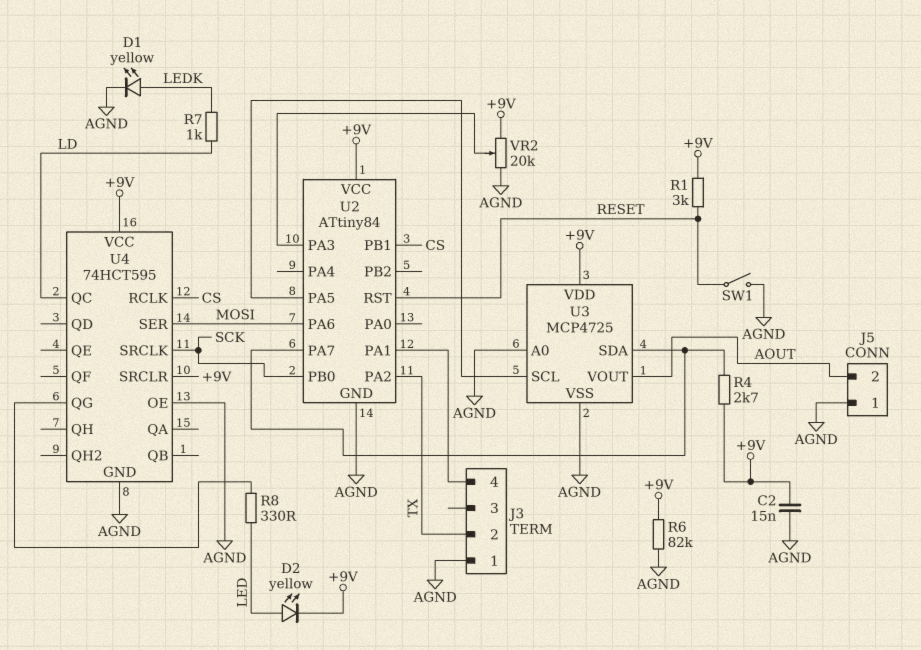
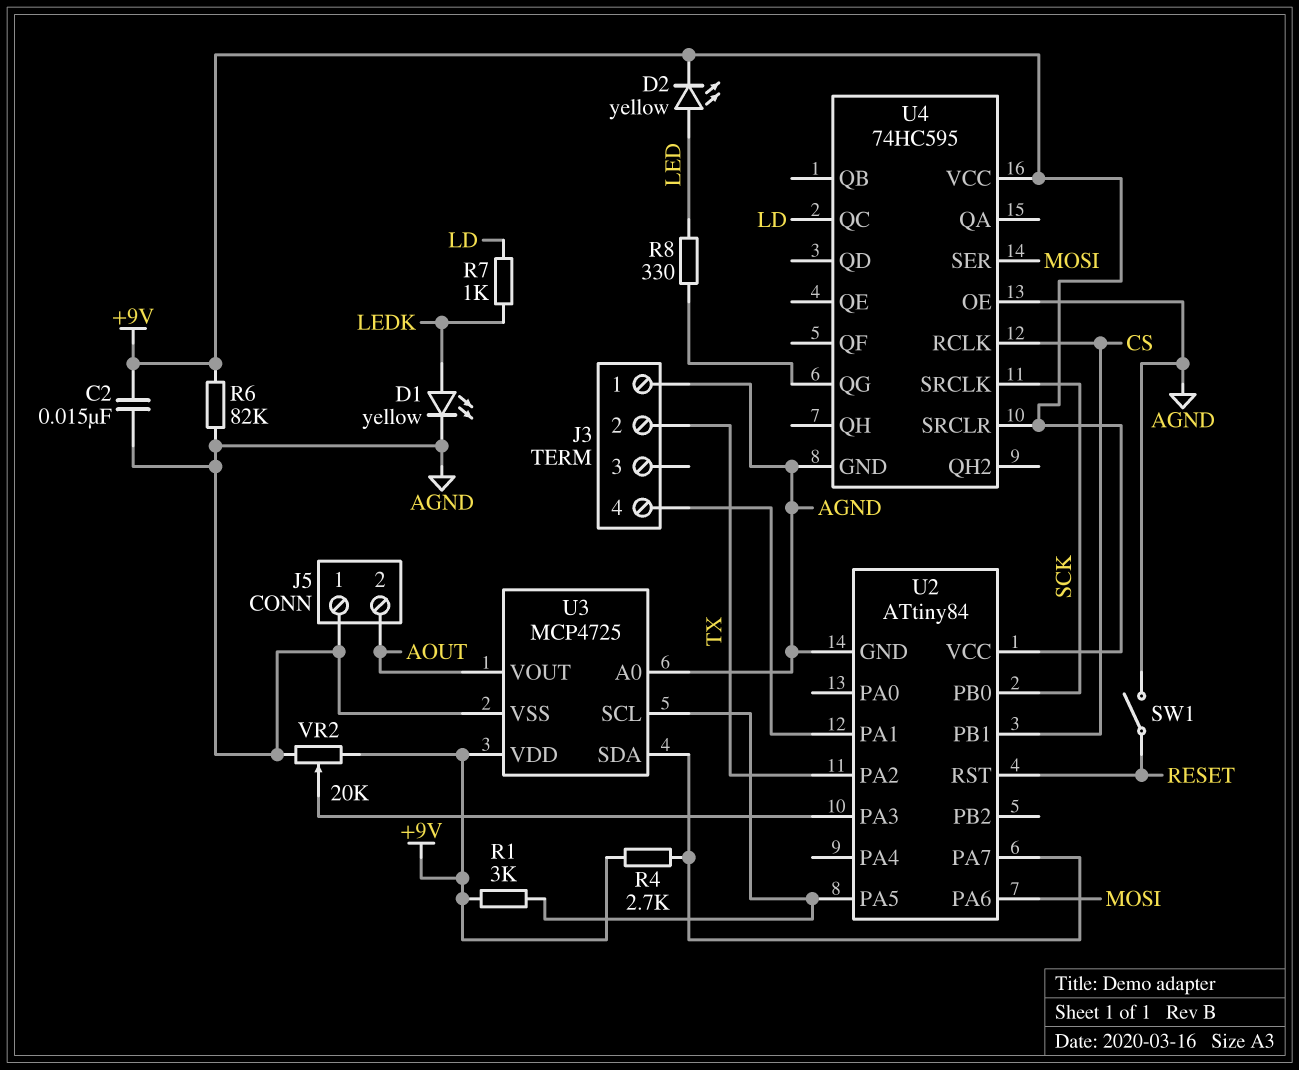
R1: 3k (+9V, RESET) -> 3k (+9V, U2/PA5)
U4: 74HCT595 -> 74HC595

